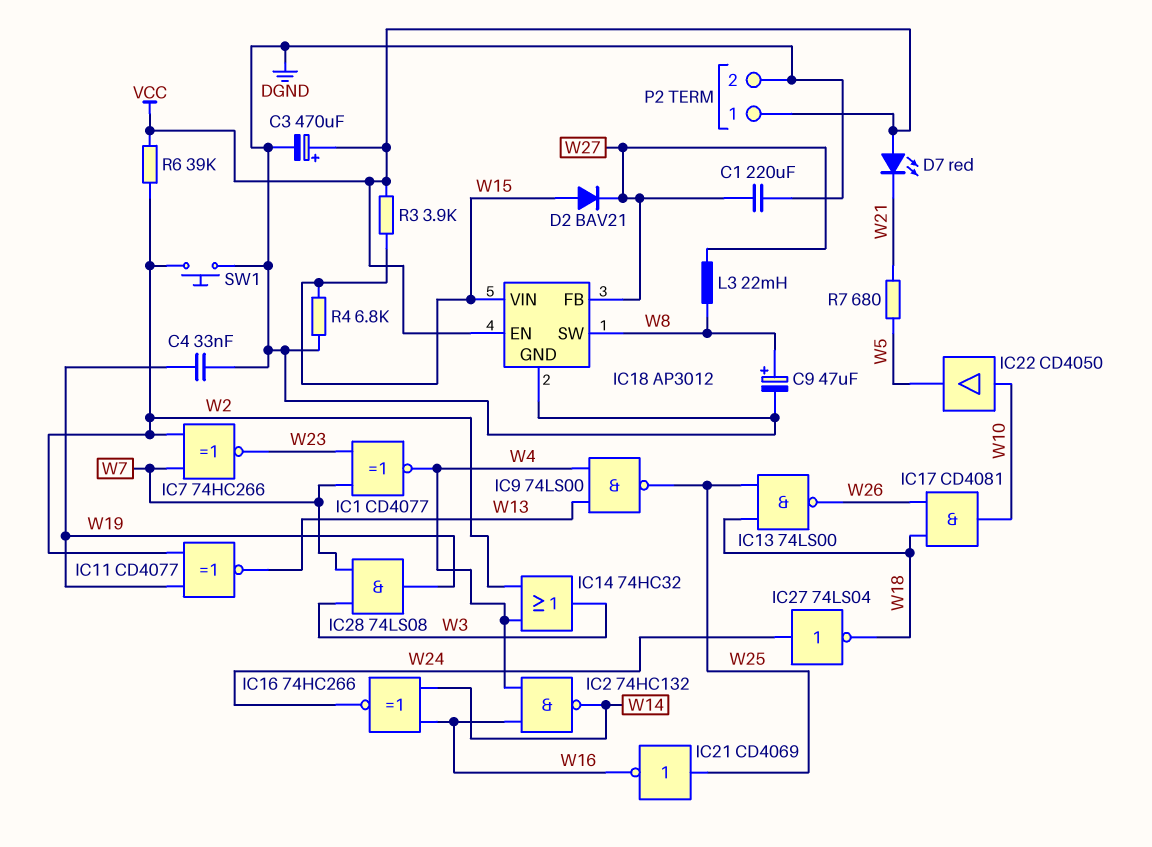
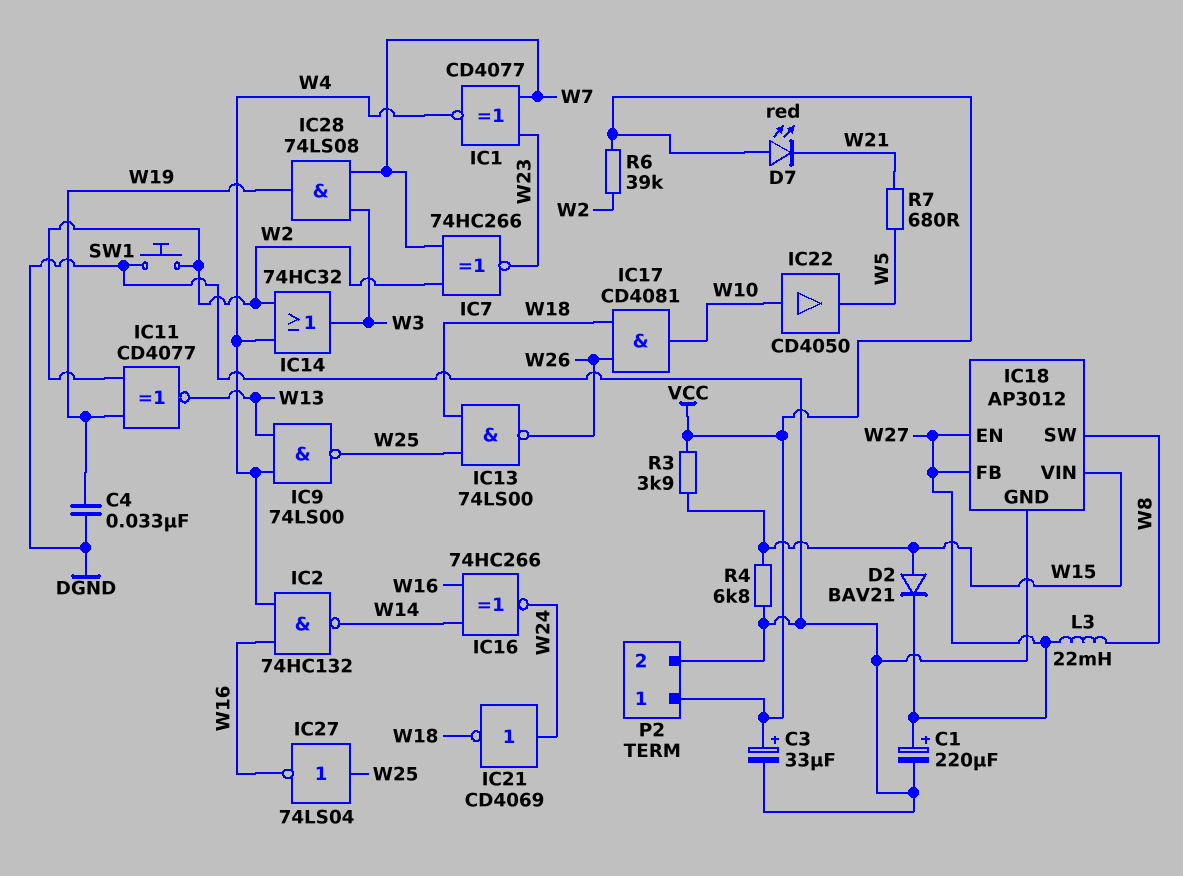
C1: 220uF (DGND, W27) -> 220uF (plus W27, minus DGND)
C3: 470uF (plus VCC, minus DGND) -> 33uF (plus VCC, minus DGND)
C9: 47uF (plus W8, minus DGND) -> none
IC18 pin EN: VCC -> W27
IC21: NOT CD4069 (in W25, out W16) -> NOT CD4069 (in W24, out W18)
IC27: NOT 74LS04 (in W24, out W18) -> NOT 74LS04 (in W25, out W16)

